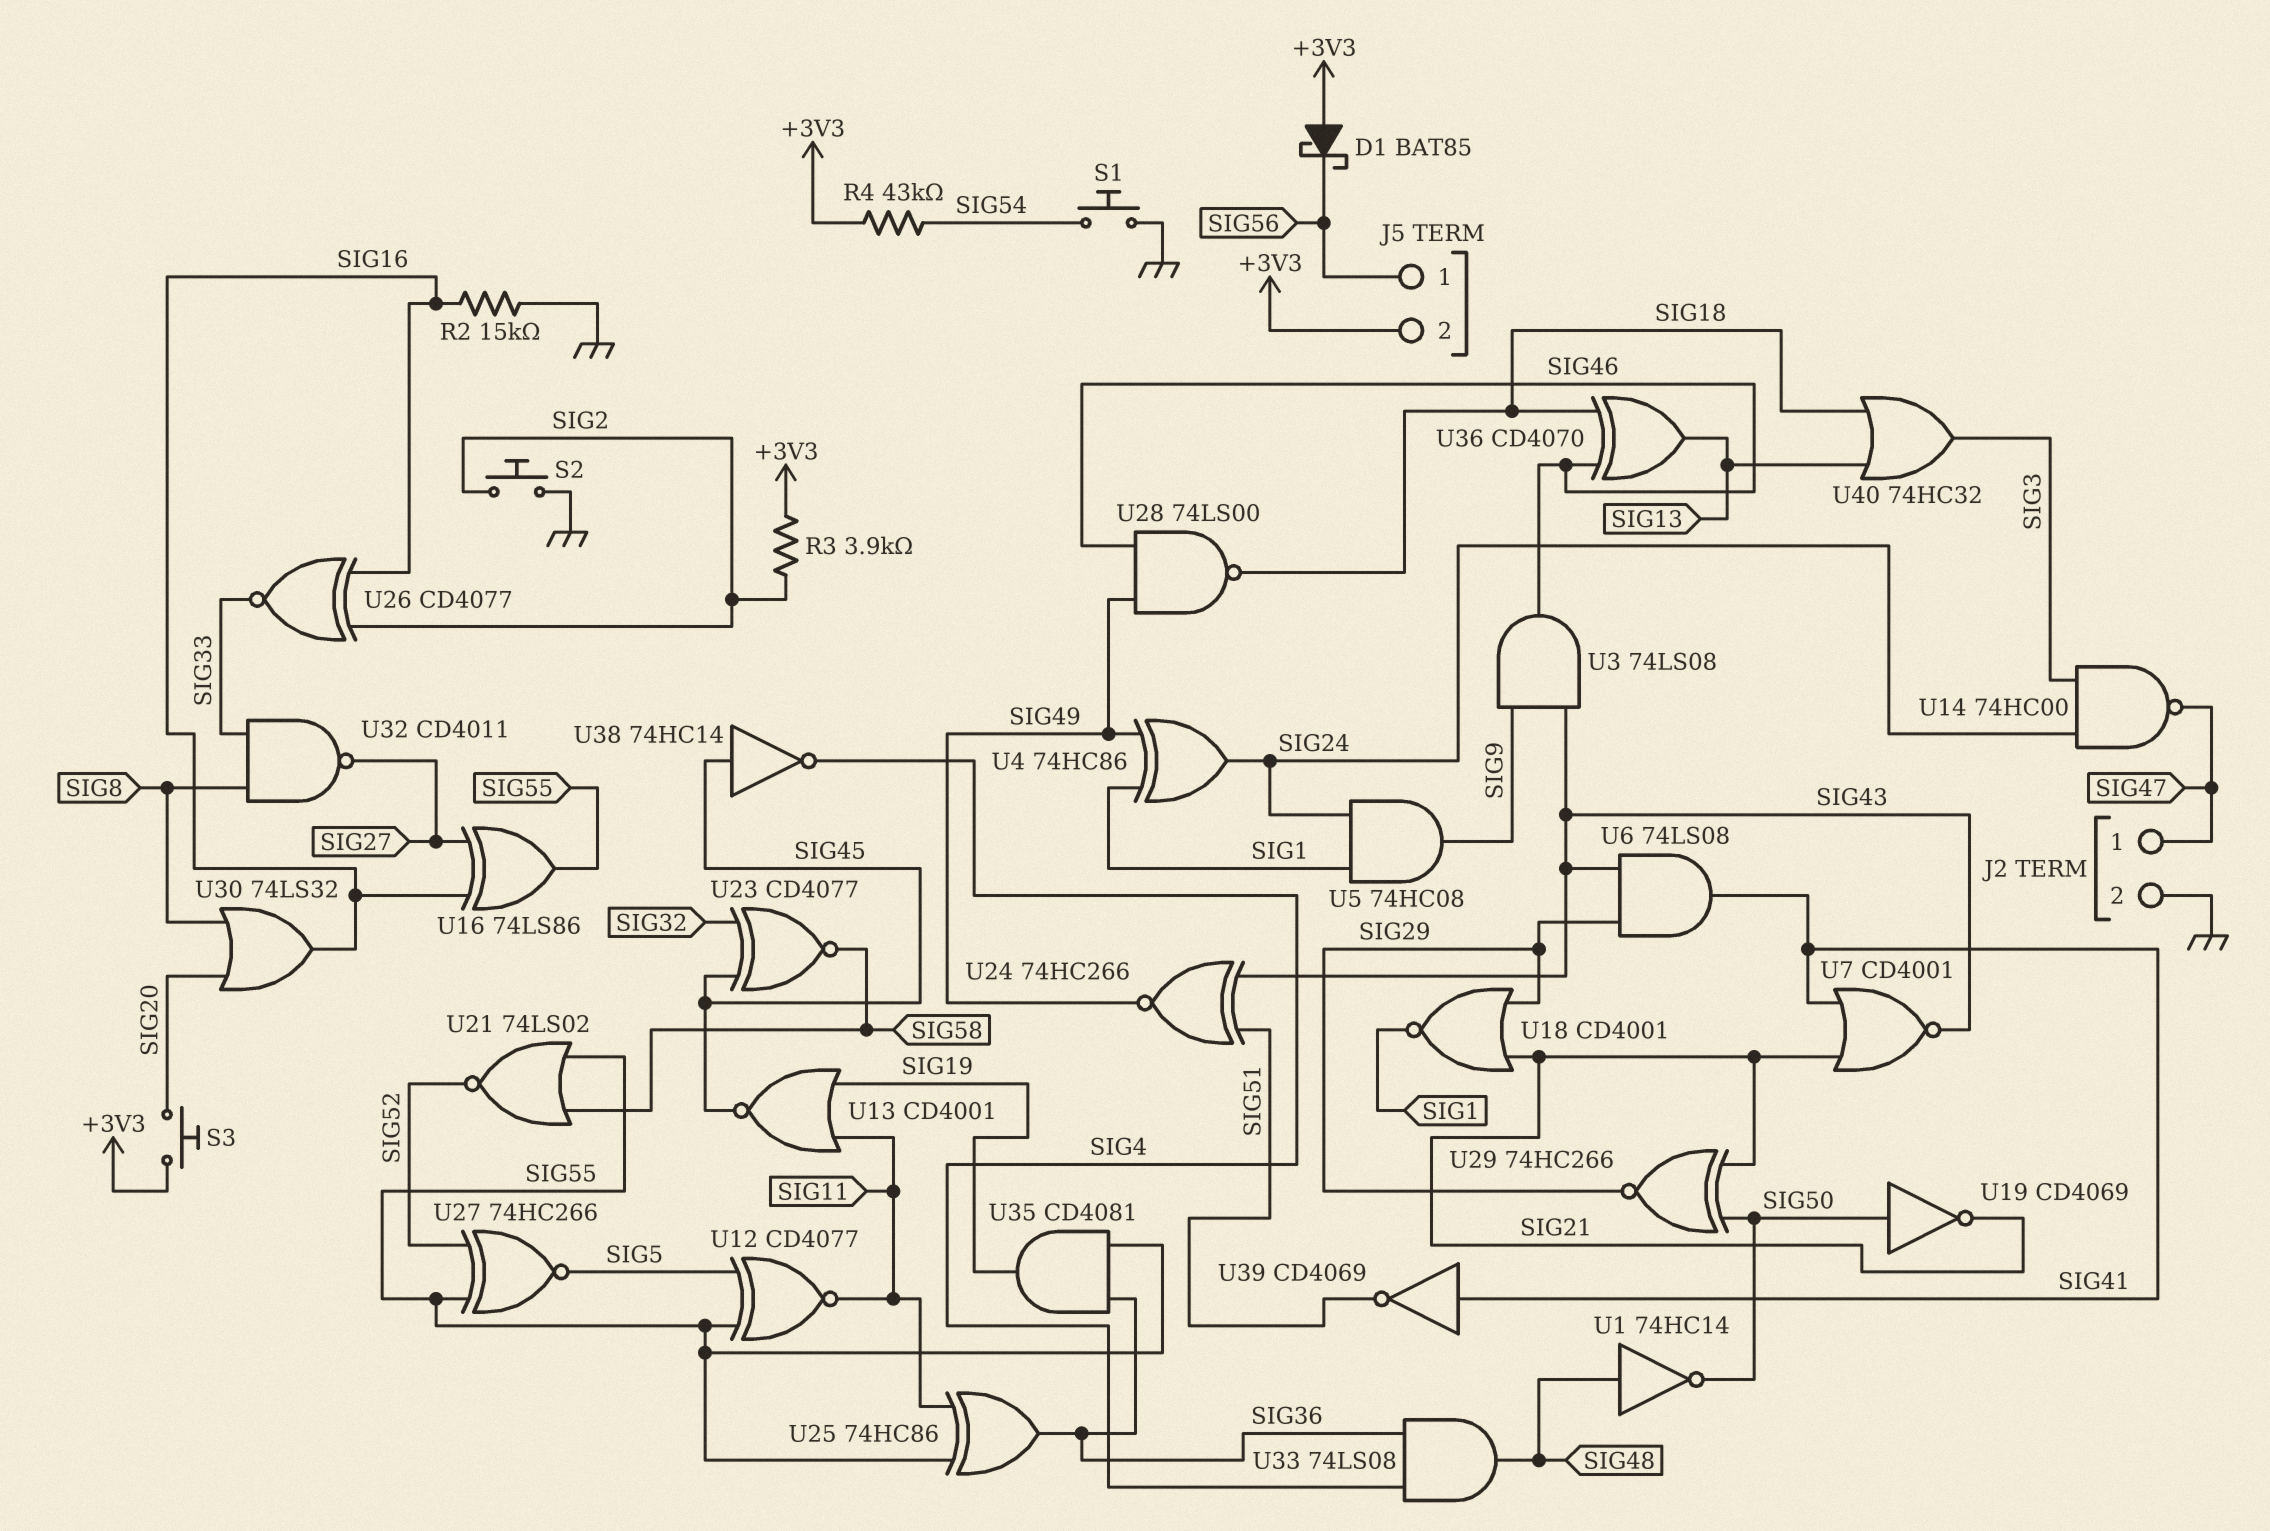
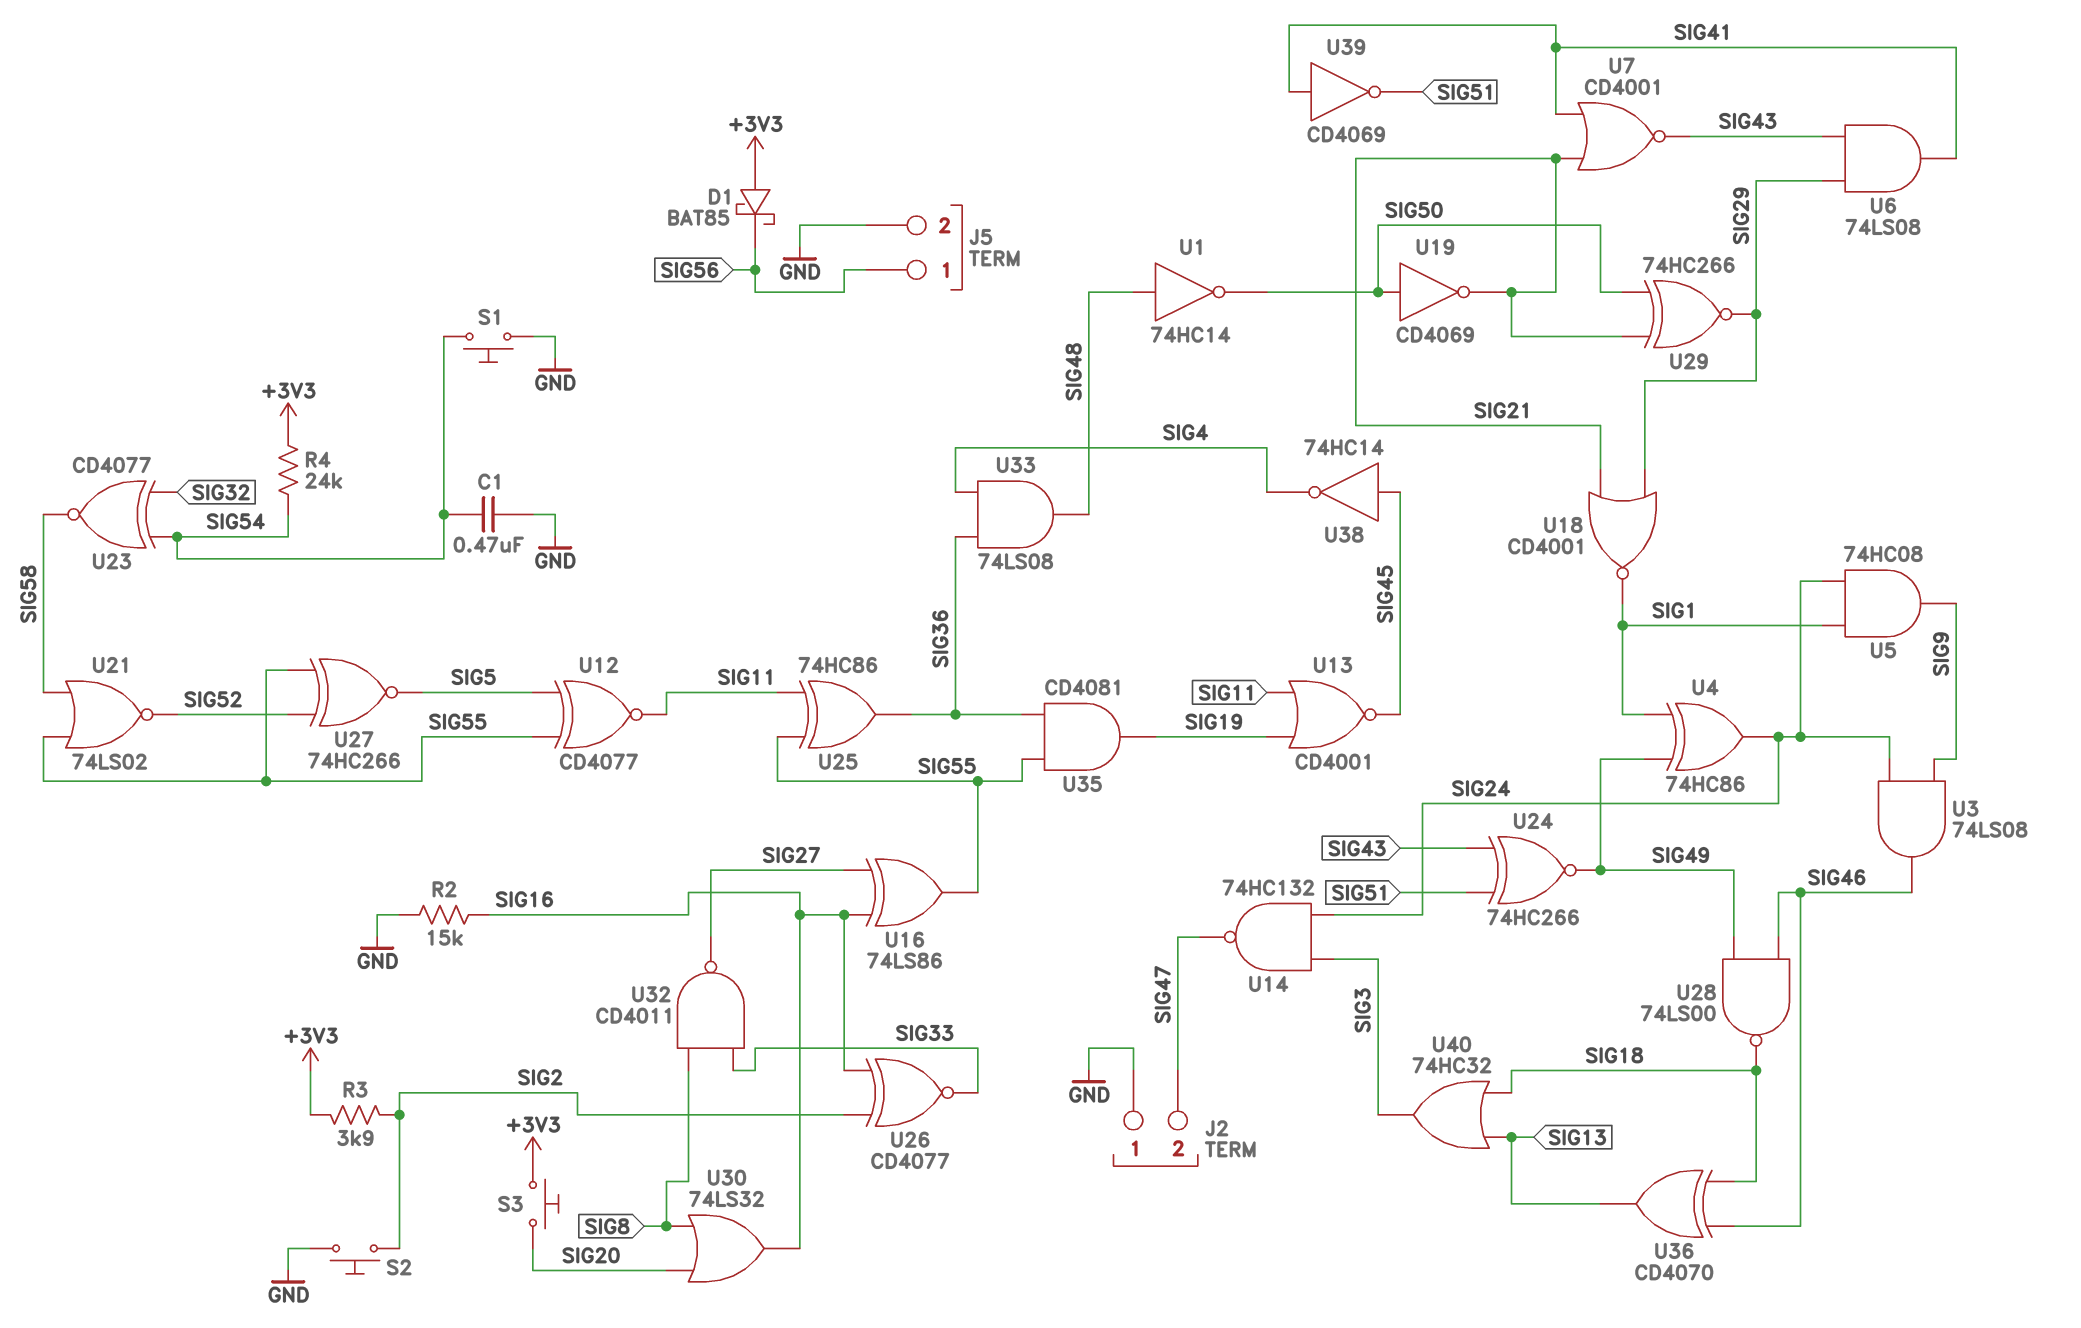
C1: none -> 470nF (GND, SIG54)
J2 pin 1: SIG47 -> GND
J2 pin 2: GND -> SIG47
J5 pin 2: +3V3 -> GND
R4: 43k (+3V3, SIG54) -> 24k (+3V3, SIG54)
U3: AND 74LS08 (in SIG9, in SIG43, out SIG46) -> AND 74LS08 (in SIG9, in SIG24, out SIG46)
U14: NAND 74HC00 (in SIG3, in SIG24, out SIG47) -> NAND 74HC132 (in SIG3, in SIG24, out SIG47)
U23: XNOR CD4077 (in SIG32, in SIG45, out SIG58) -> XNOR CD4077 (in SIG32, in SIG54, out SIG58)

